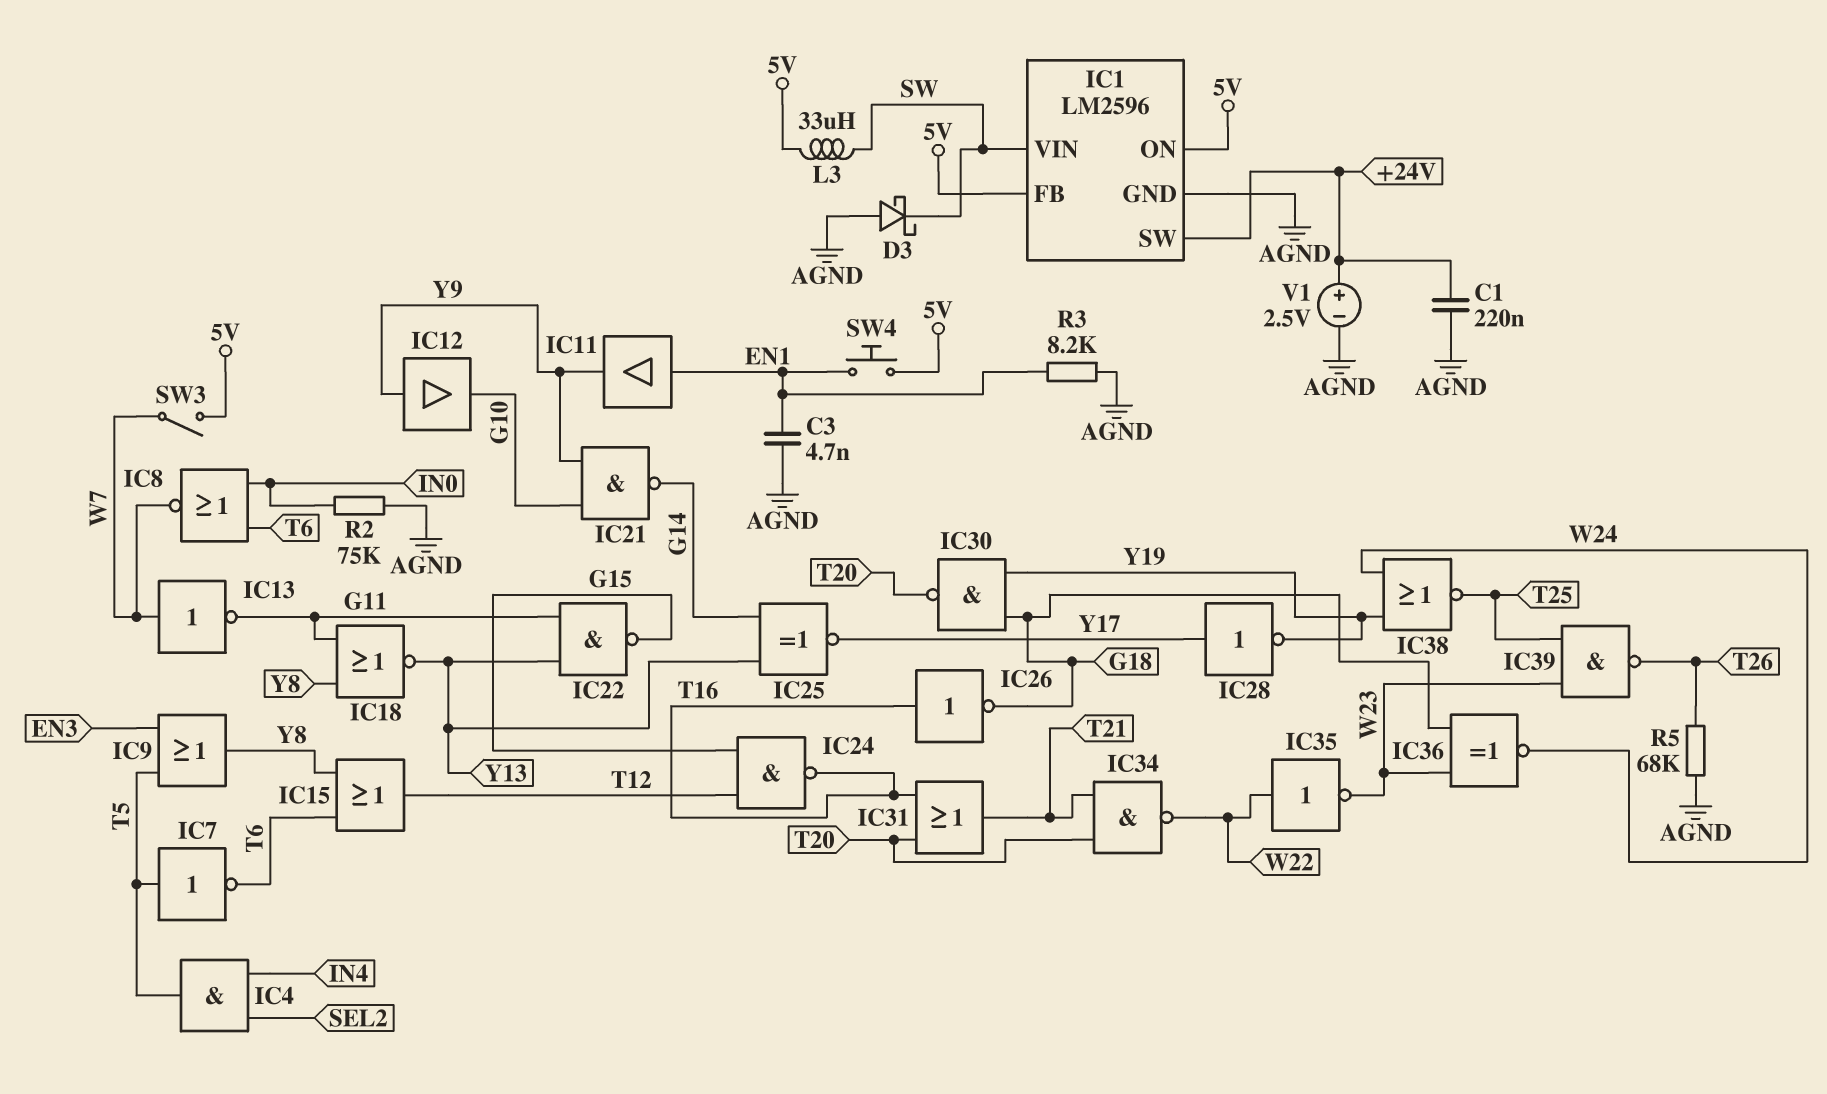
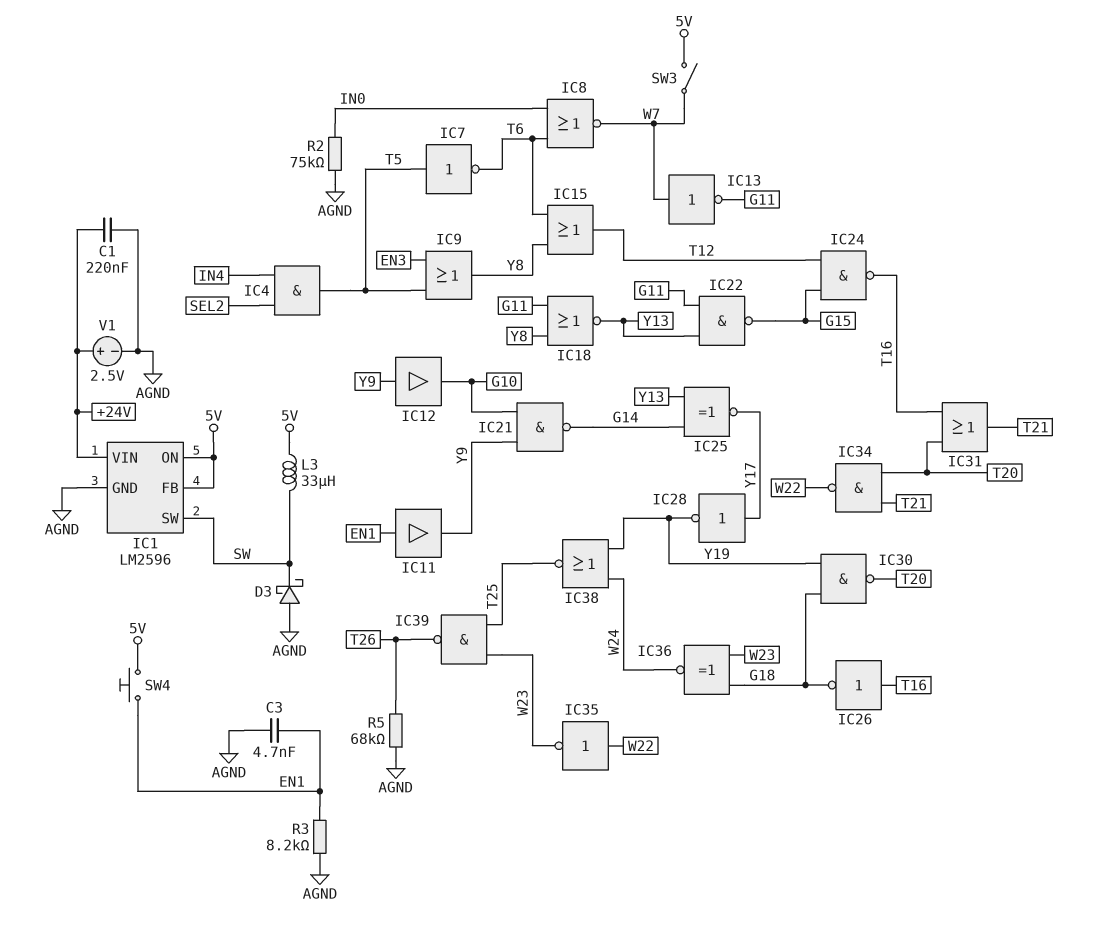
IC1 pin SW: +24V -> SW
IC1 pin VIN: SW -> +24V

